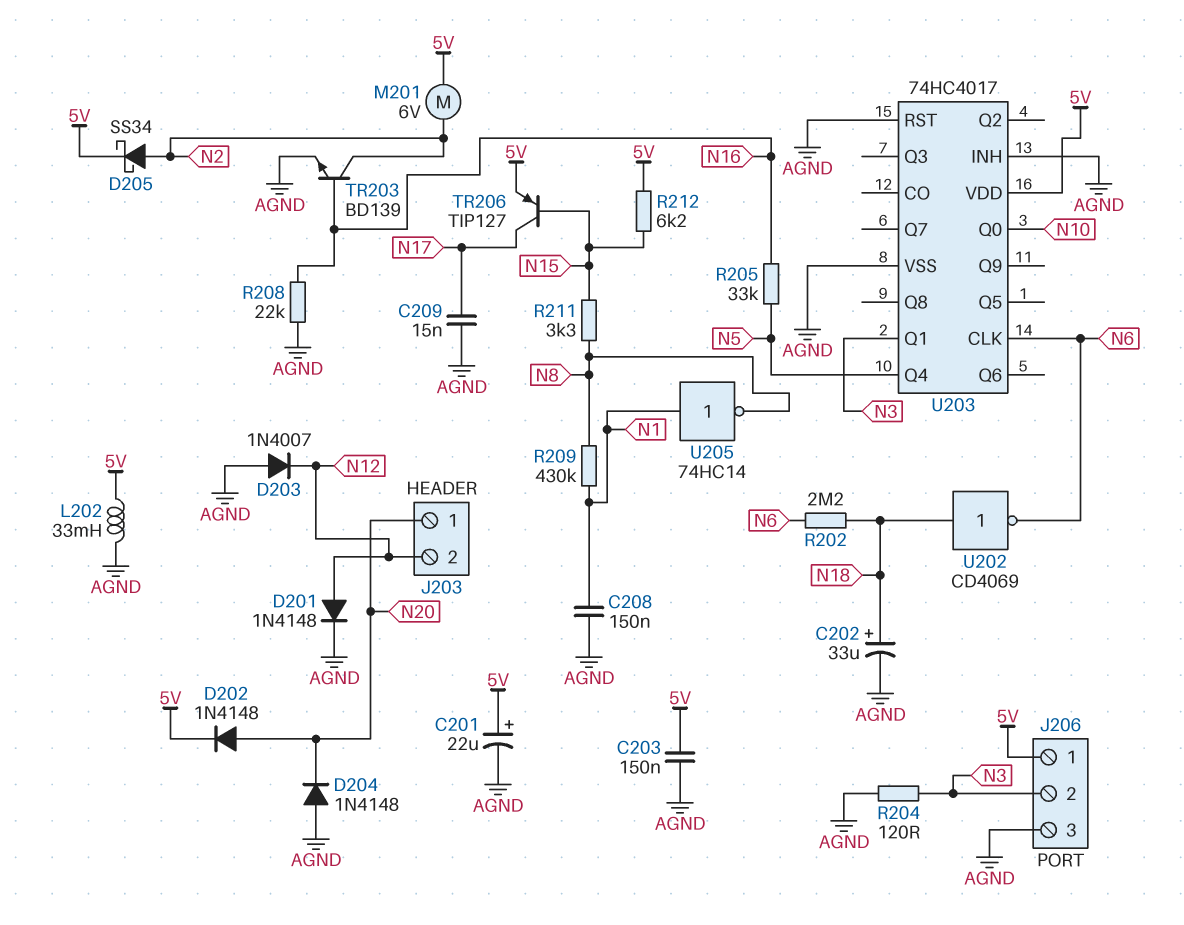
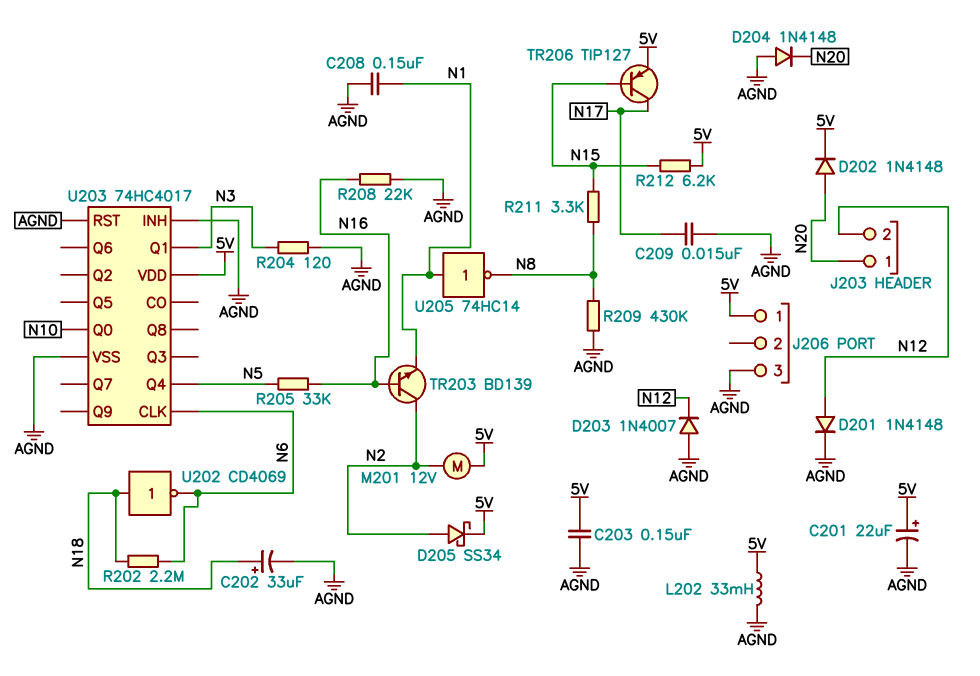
J206 pin 2: N3 -> none
M201: motor 6V (5V, N2) -> motor 12V (5V, N2)
R209: 430k (N1, N8) -> 430k (AGND, N8)
TR203: NPN BD139 (B N16, C N2, E AGND) -> NPN BD139 (B N16, C N2, E N1)

